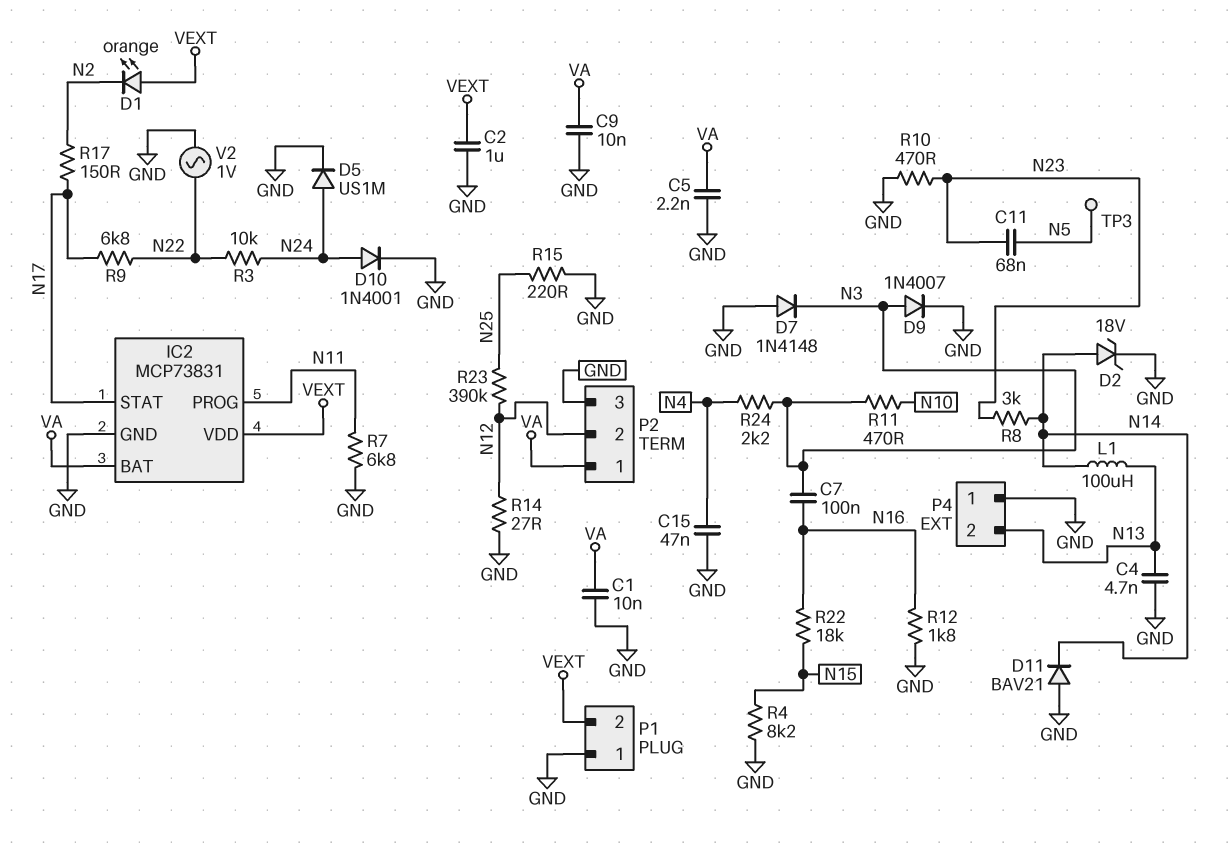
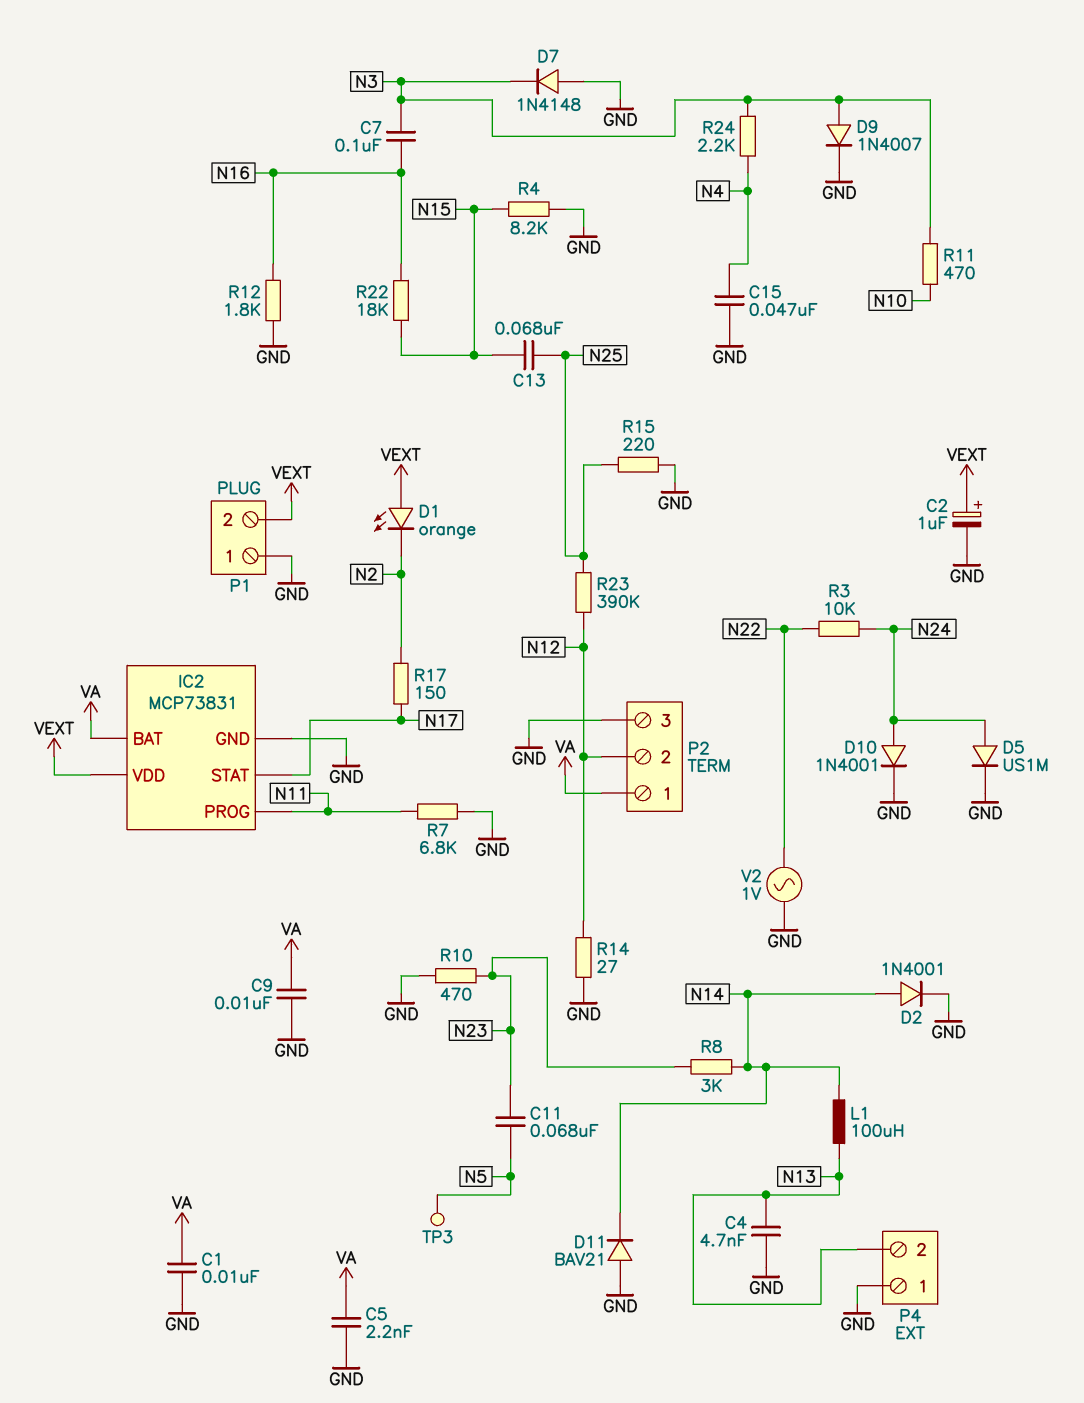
C2: 1uF (GND, VEXT) -> 1uF (plus VEXT, minus GND)
C13: none -> 68nF (N15, N25)
D2: zener 18V (A N14, K GND) -> diode 1N4001 (A N14, K GND)
R9: 6.8k (N17, N22) -> none

